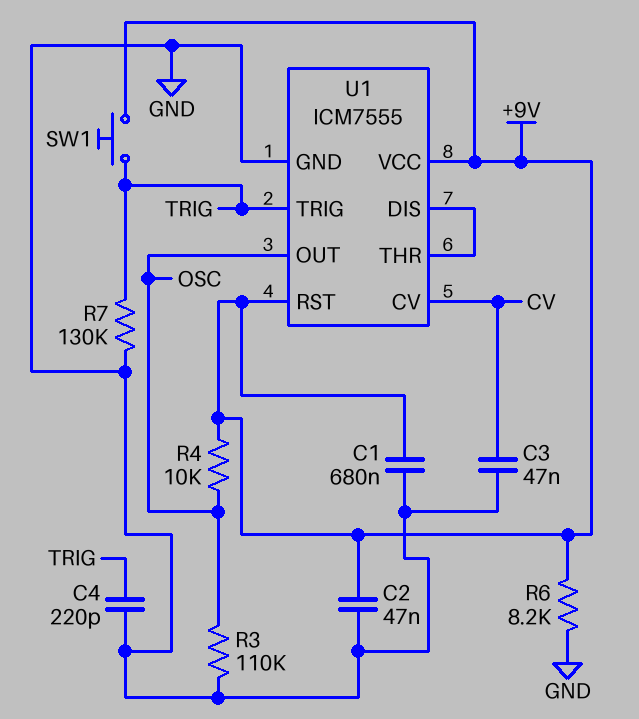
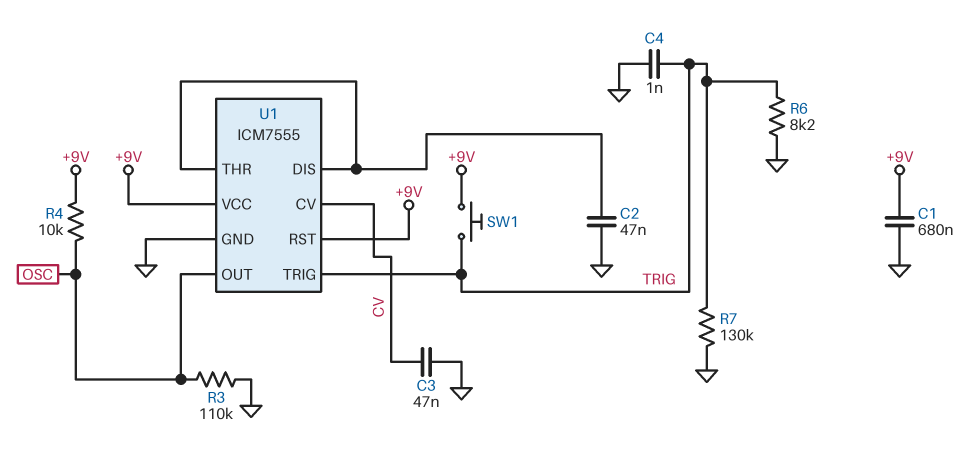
C2: 47nF (+9V, GND) -> 47nF (GND, U1/DIS)
C4: 220pF (GND, TRIG) -> 1nF (GND, TRIG)
R6: 8.2k (+9V, GND) -> 8.2k (GND, TRIG)

